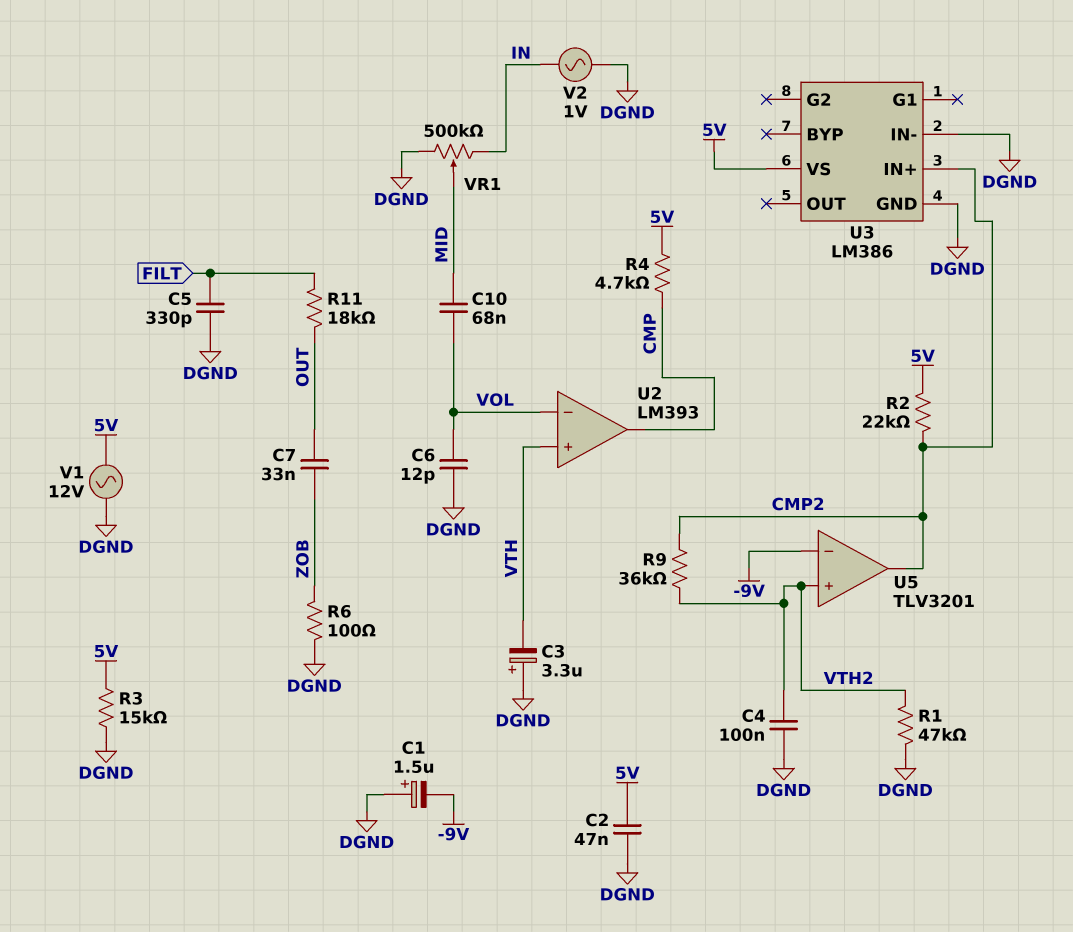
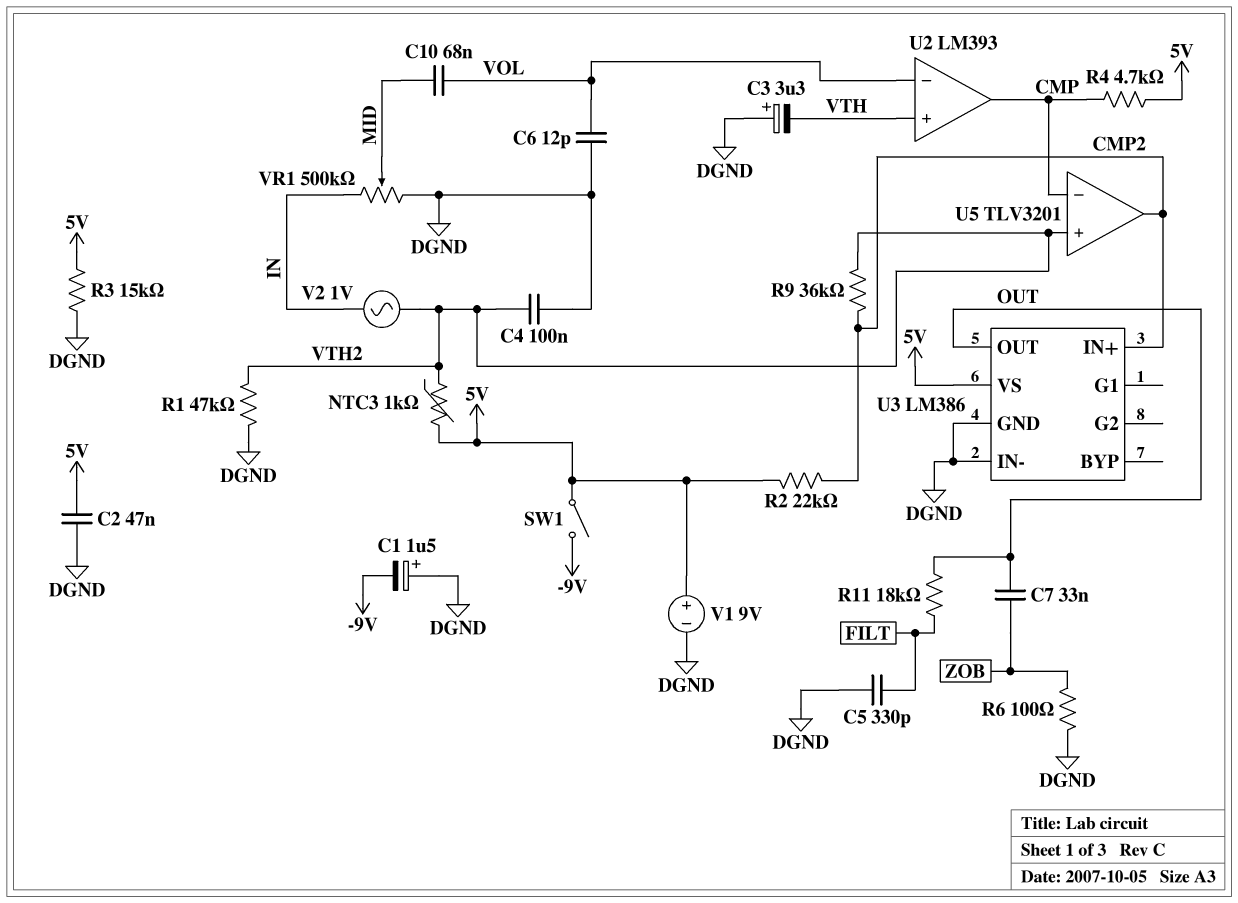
NTC3: none -> 1k (5V, VTH2)
SW1: none -> switch (-9V, 5V)
U3 pin OUT: none -> OUT
U5 pin in-: -9V -> CMP
V1: AC 12V (5V, DGND) -> 9V (plus 5V, minus DGND)
V2: AC 1V (DGND, IN) -> AC 1V (IN, VTH2)

